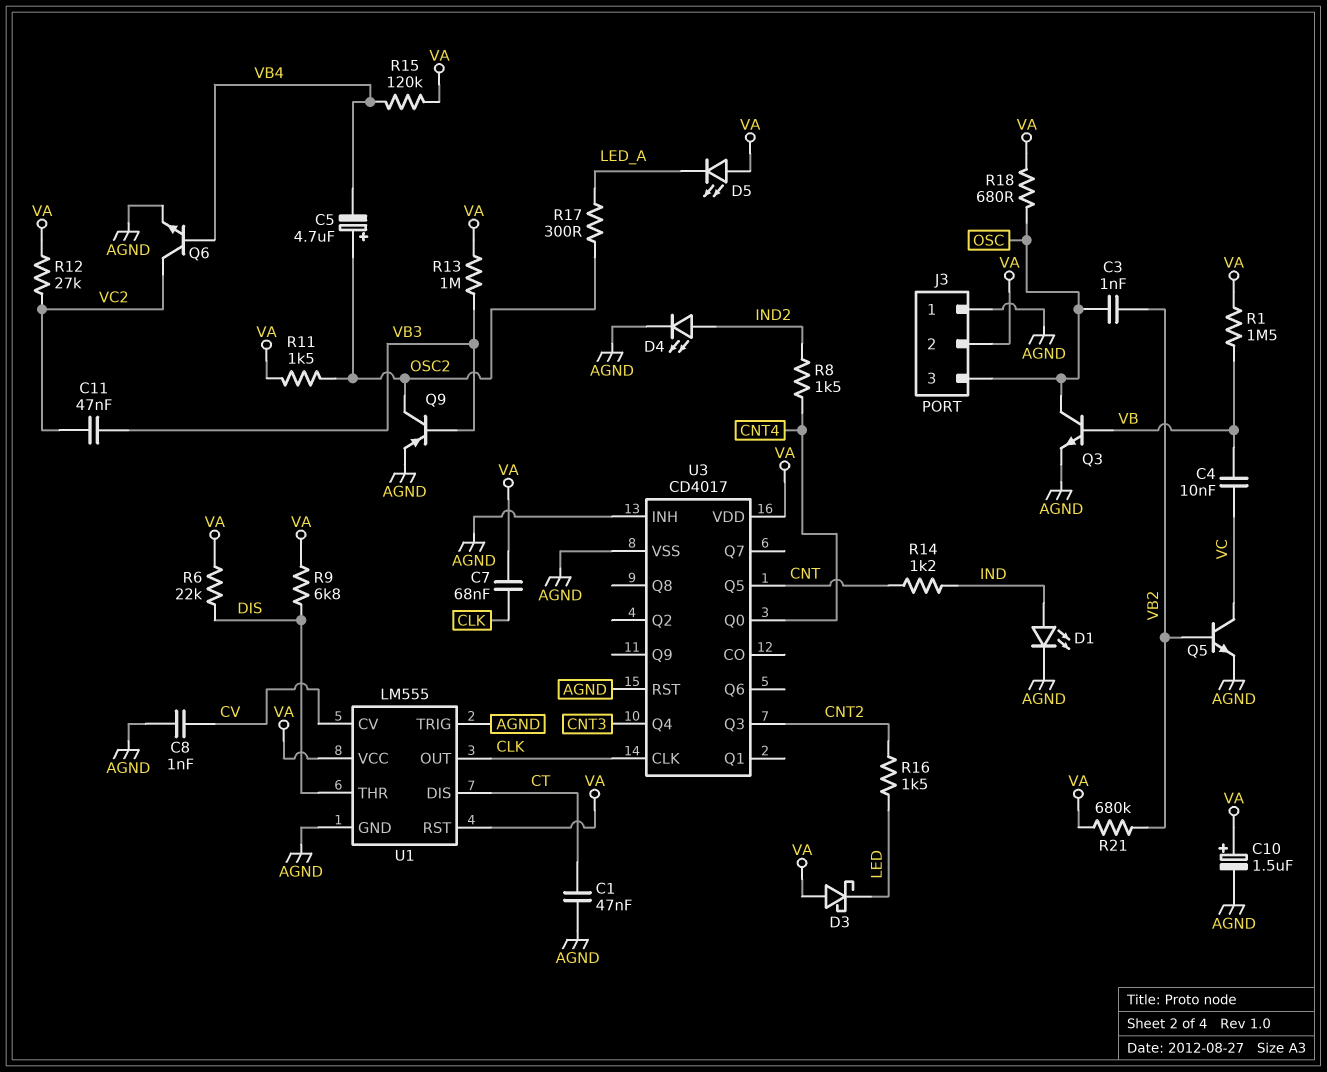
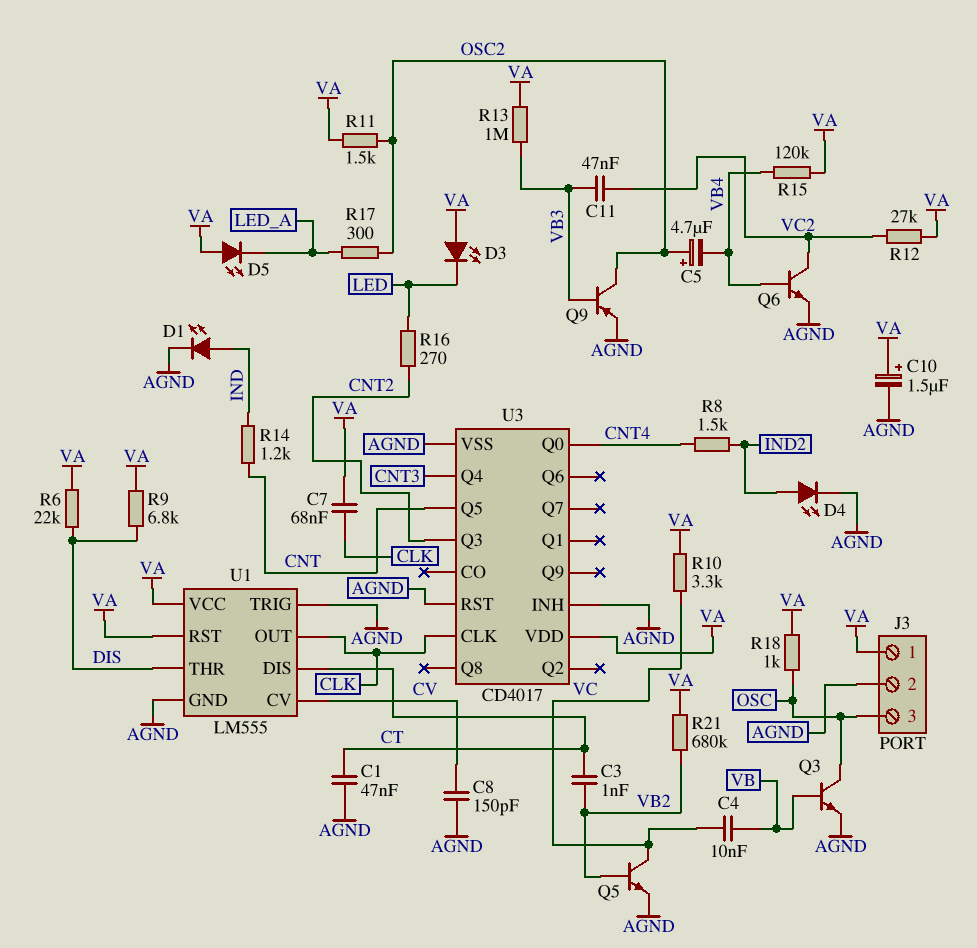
C3: 1nF (OSC, VB2) -> 1nF (CT, VB2)
C8: 1nF (AGND, CV) -> 150pF (AGND, CV)
D3: schottky (A VA, K LED) -> LED (A VA, K LED)
J3 pin 1: AGND -> VA
J3 pin 2: VA -> AGND
R1: 1.5M (VA, VB) -> none
R10: none -> 3.3k (VA, VC)
R16: 1.5k (CNT2, LED) -> 270 (CNT2, LED)
R18: 680 (OSC, VA) -> 1k (OSC, VA)

